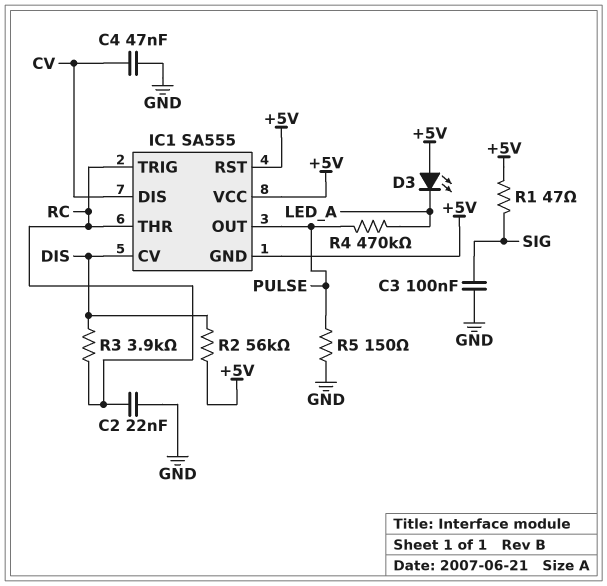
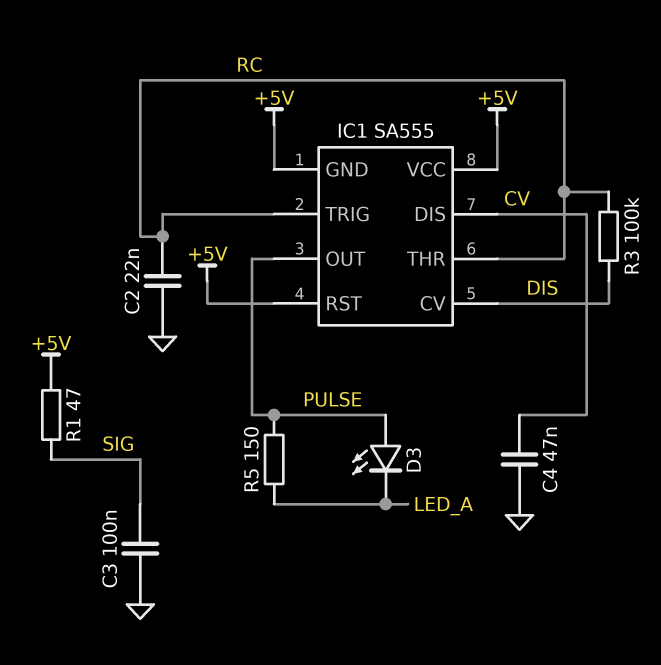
D3: LED (A +5V, K LED_A) -> LED (A PULSE, K LED_A)
R2: 56k (+5V, DIS) -> none
R3: 3.9k (DIS, RC) -> 100k (DIS, RC)
R4: 470k (LED_A, PULSE) -> none
R5: 150 (GND, PULSE) -> 150 (LED_A, PULSE)

